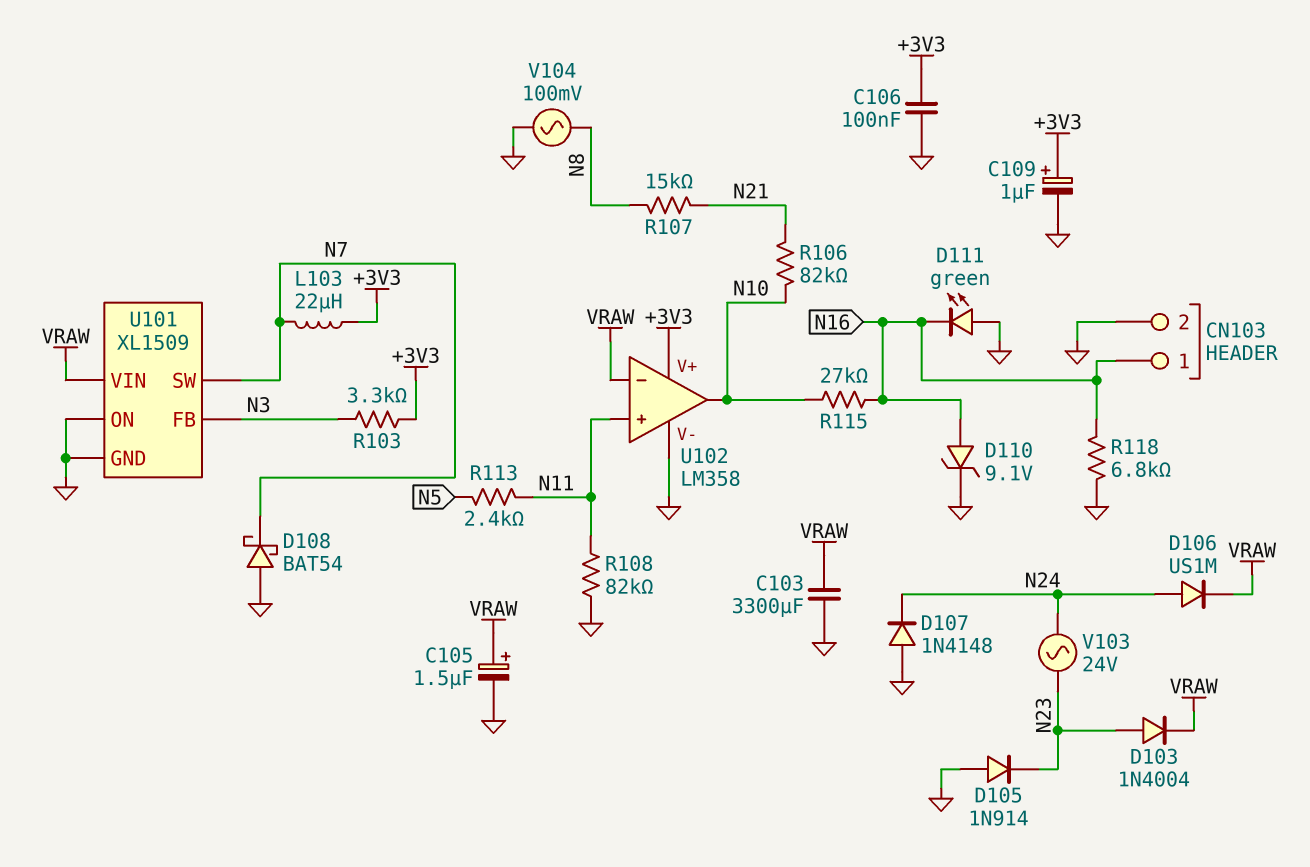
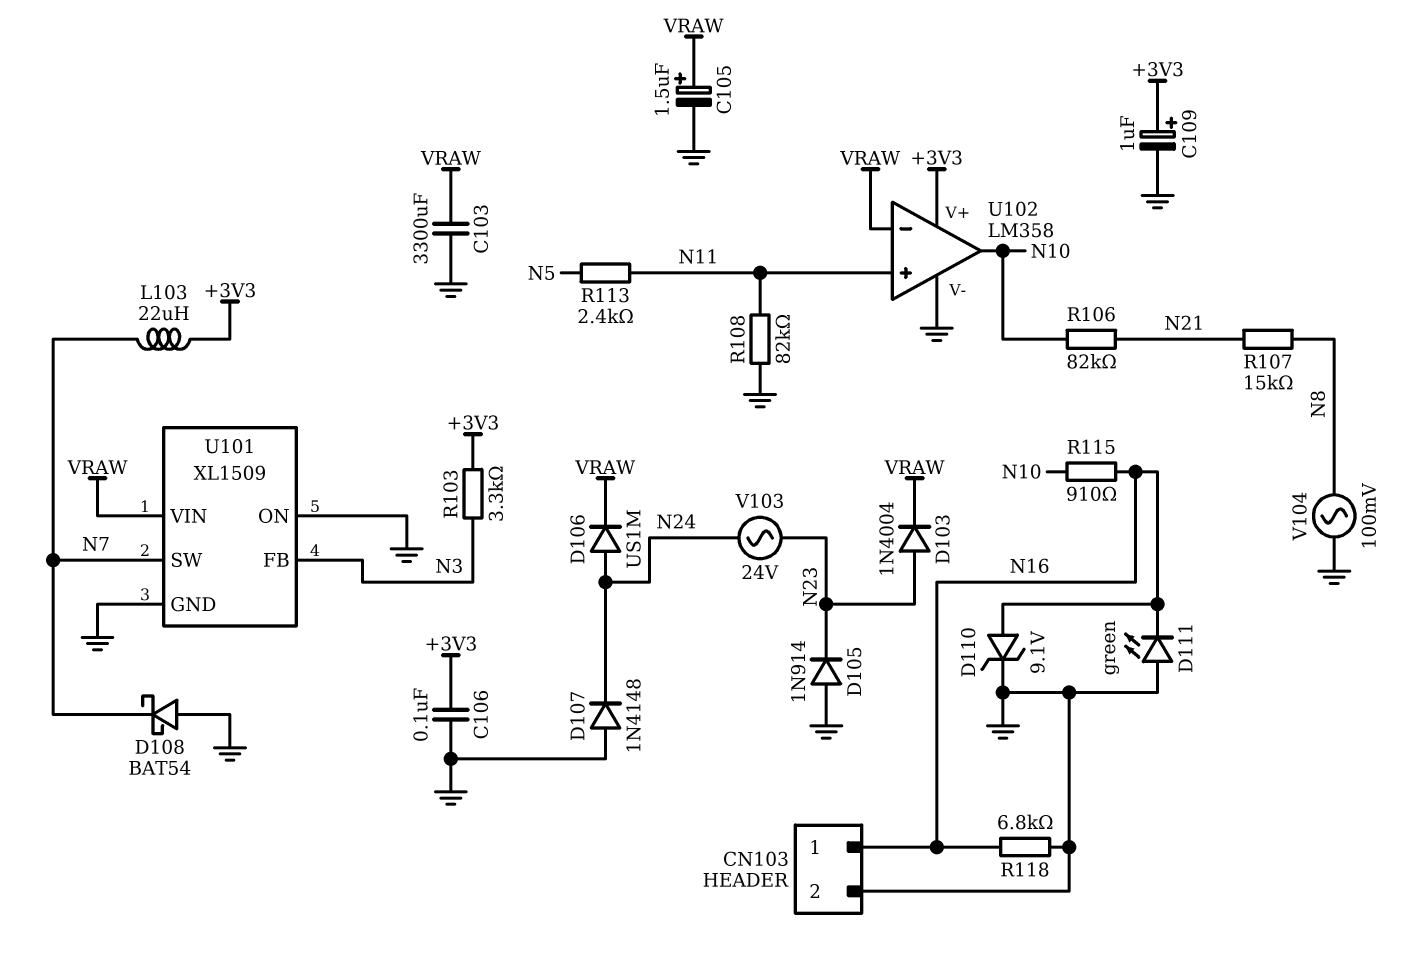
R115: 27k (N10, N16) -> 910 (N10, N16)

